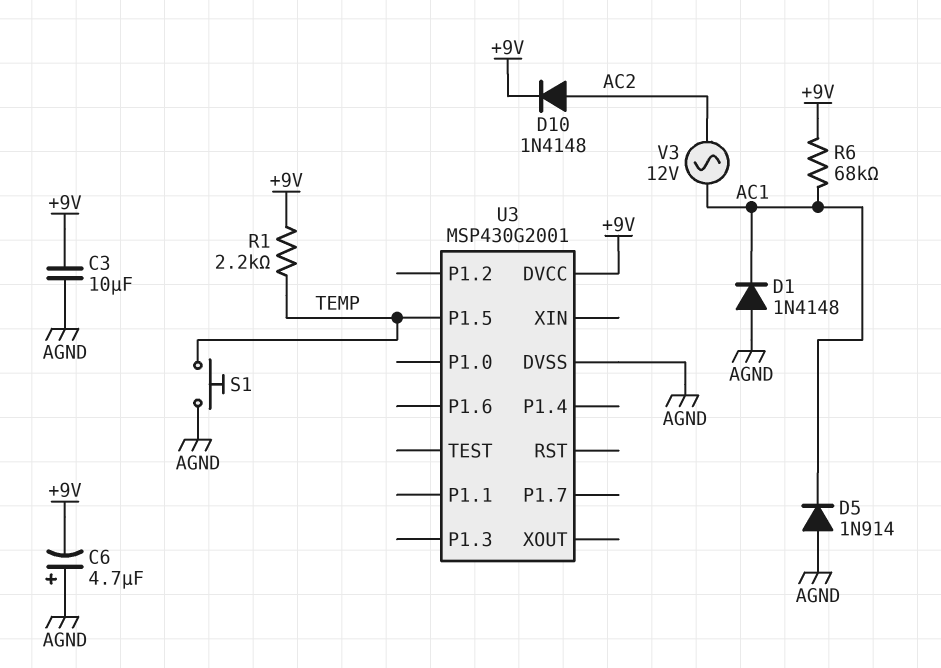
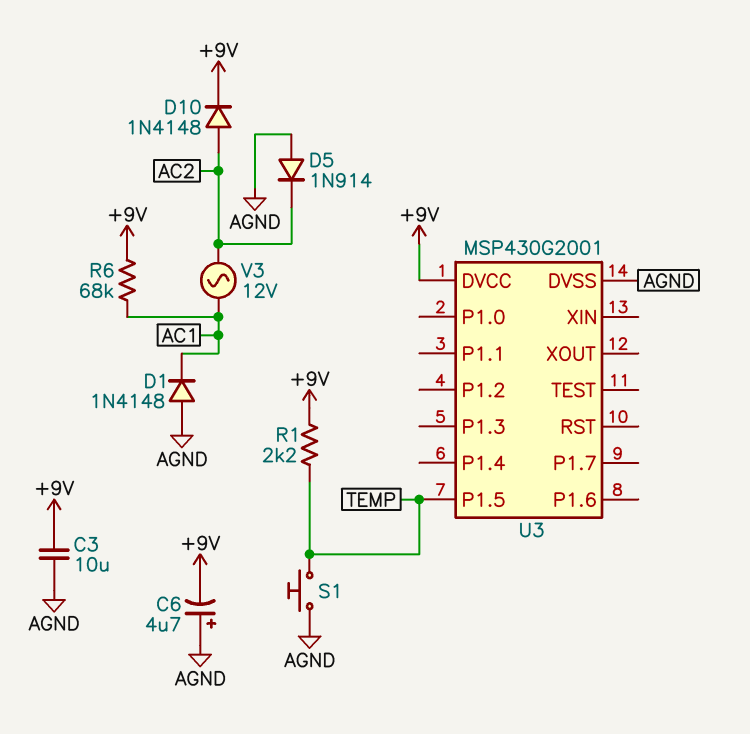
D5: diode 1N914 (A AGND, K AC1) -> diode 1N914 (A AGND, K AC2)

